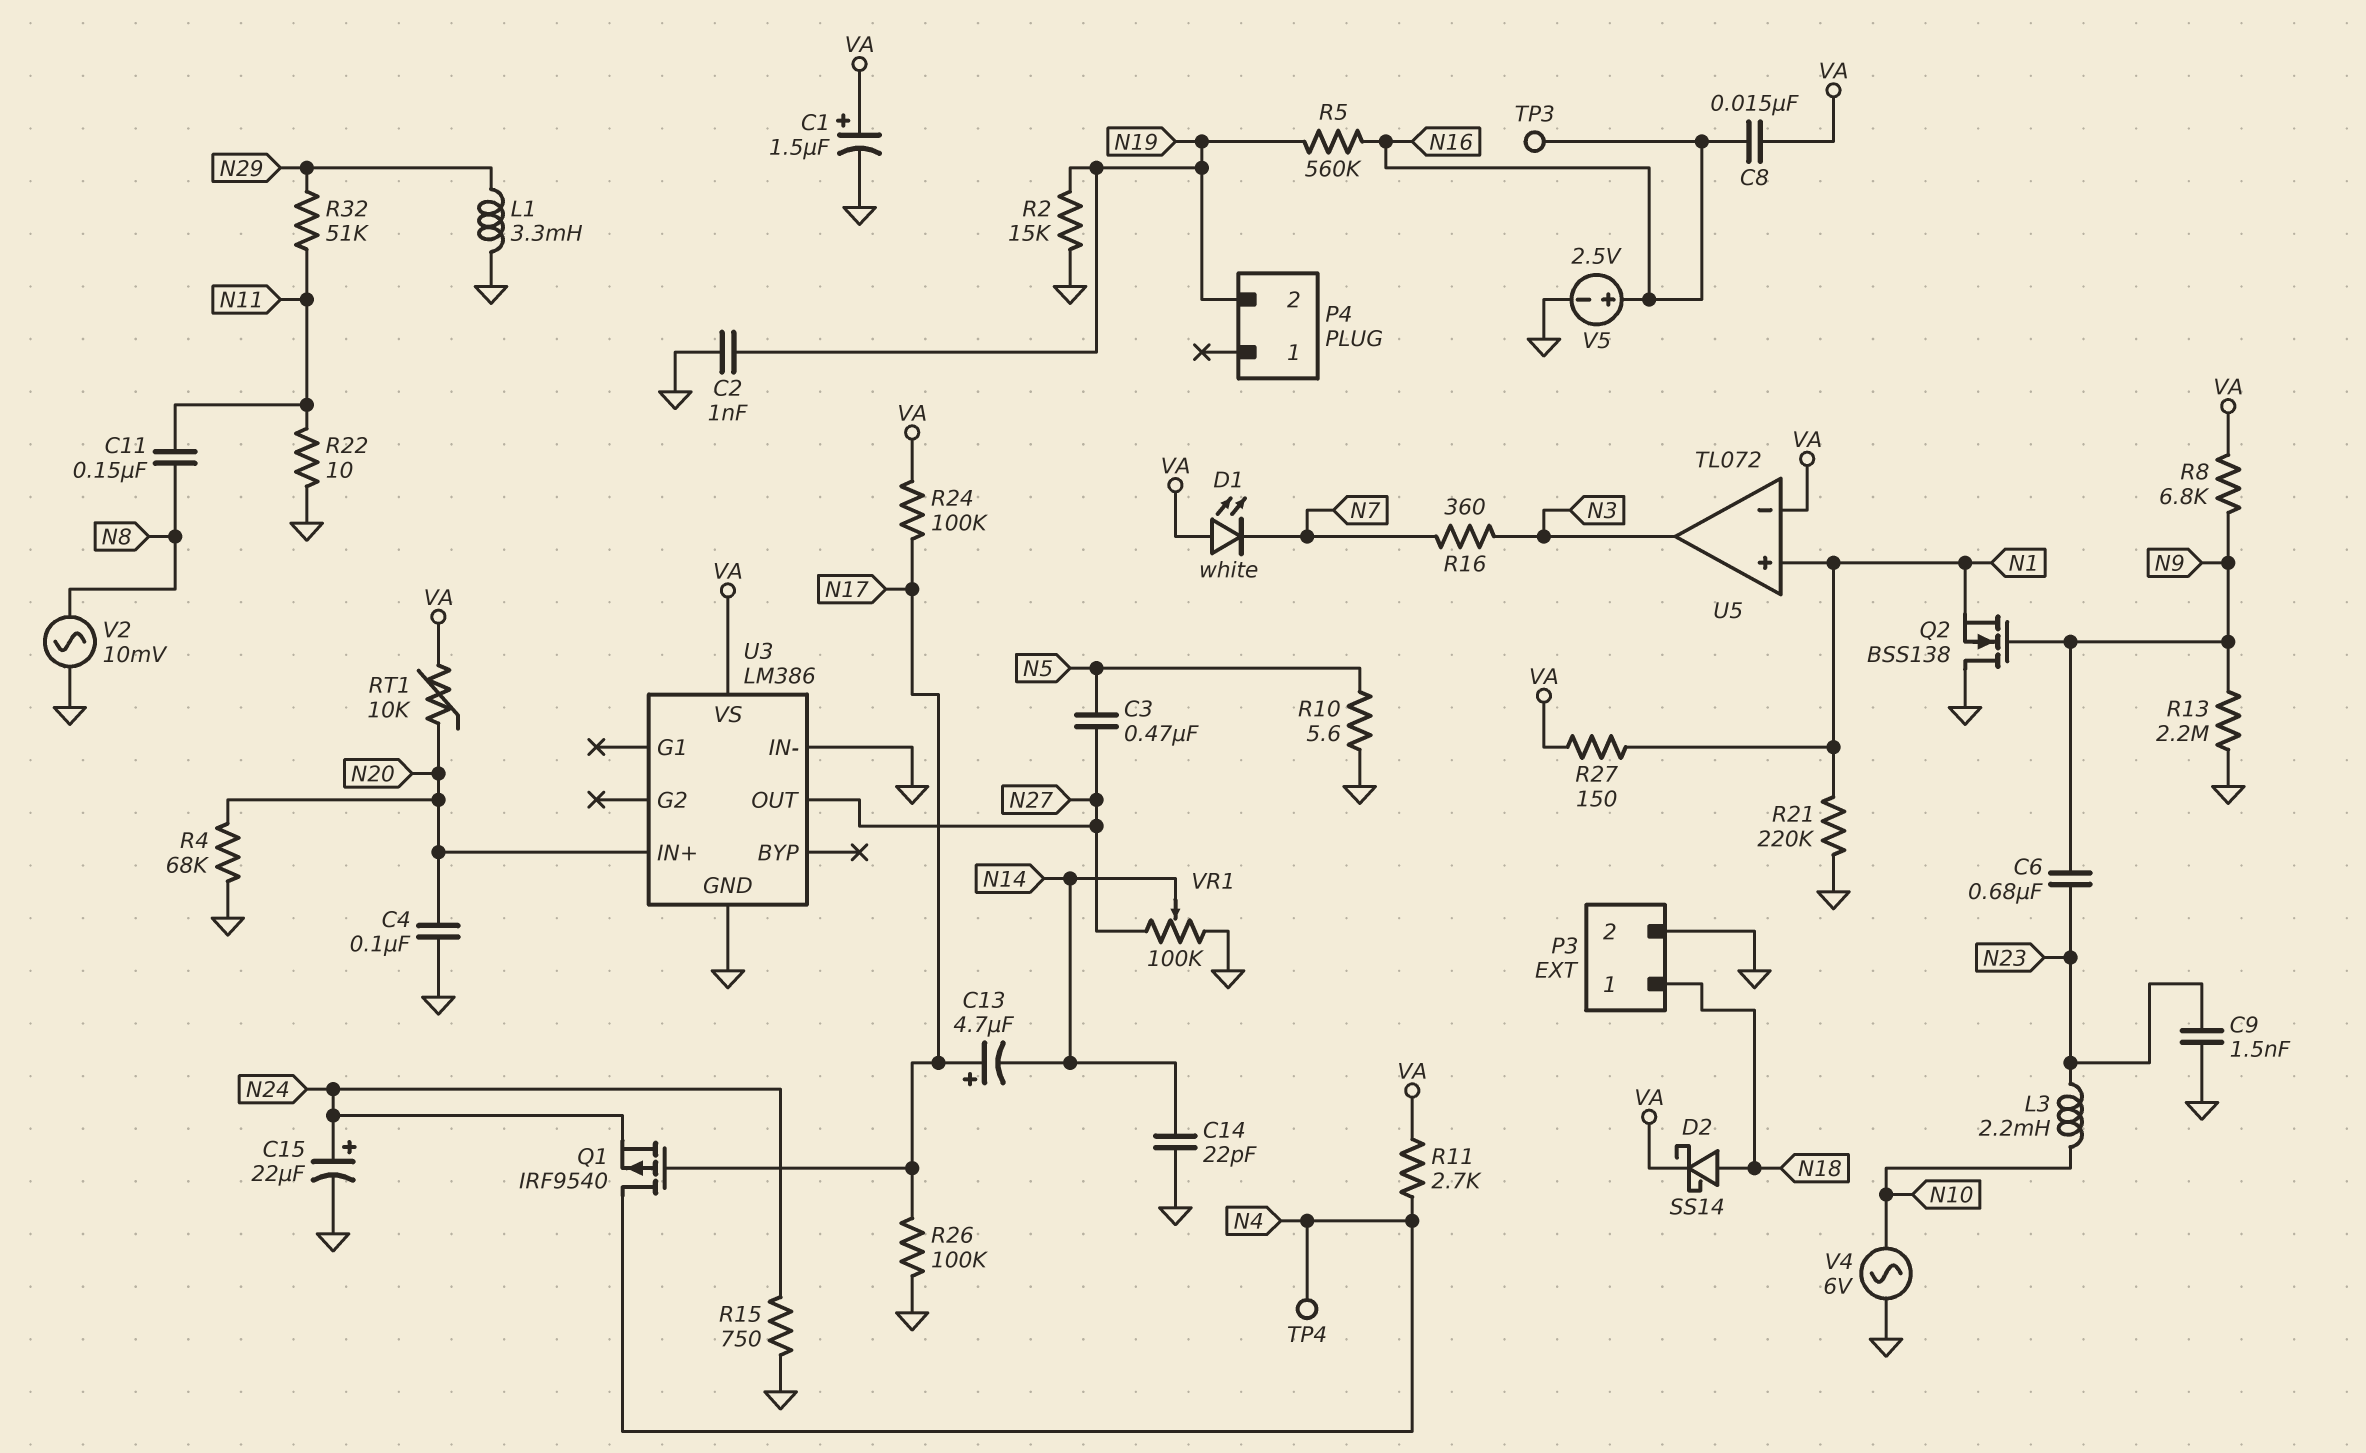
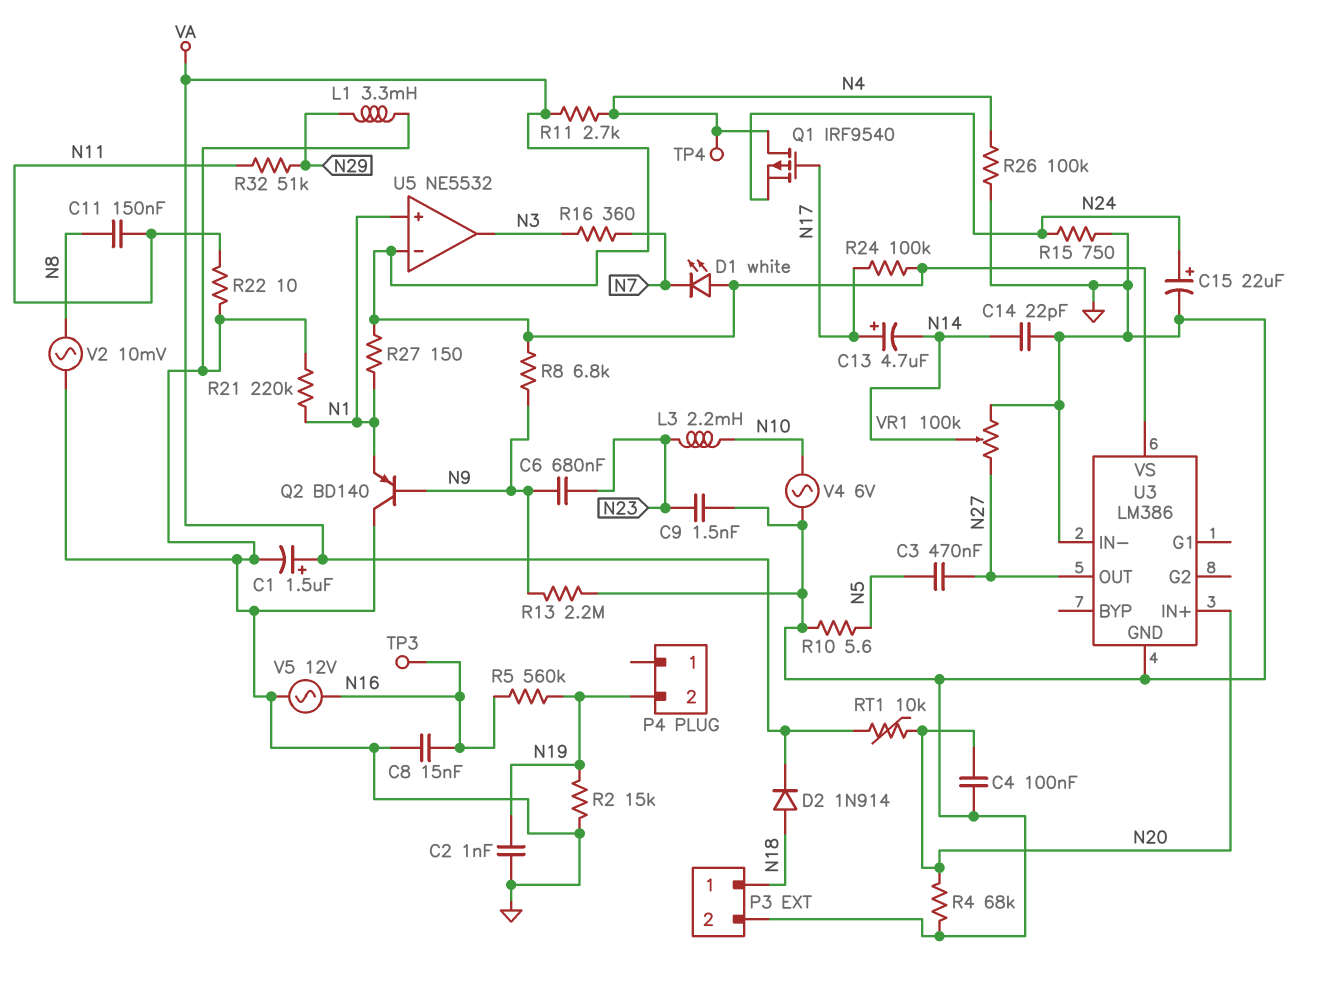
C8: 15nF (N16, VA) -> 15nF (GND, N16)
D2: schottky SS14 (A N18, K VA) -> diode 1N914 (A N18, K VA)
Q2: NMOS BSS138 (G N9, D GND, S N1) -> PNP BD140 (B N9, C GND, E N1)
R26: 100k (GND, N17) -> 100k (GND, N4)
U5: TL072 -> NE5532
V5: 2.5V (plus N16, minus GND) -> AC 12V (GND, N16)

